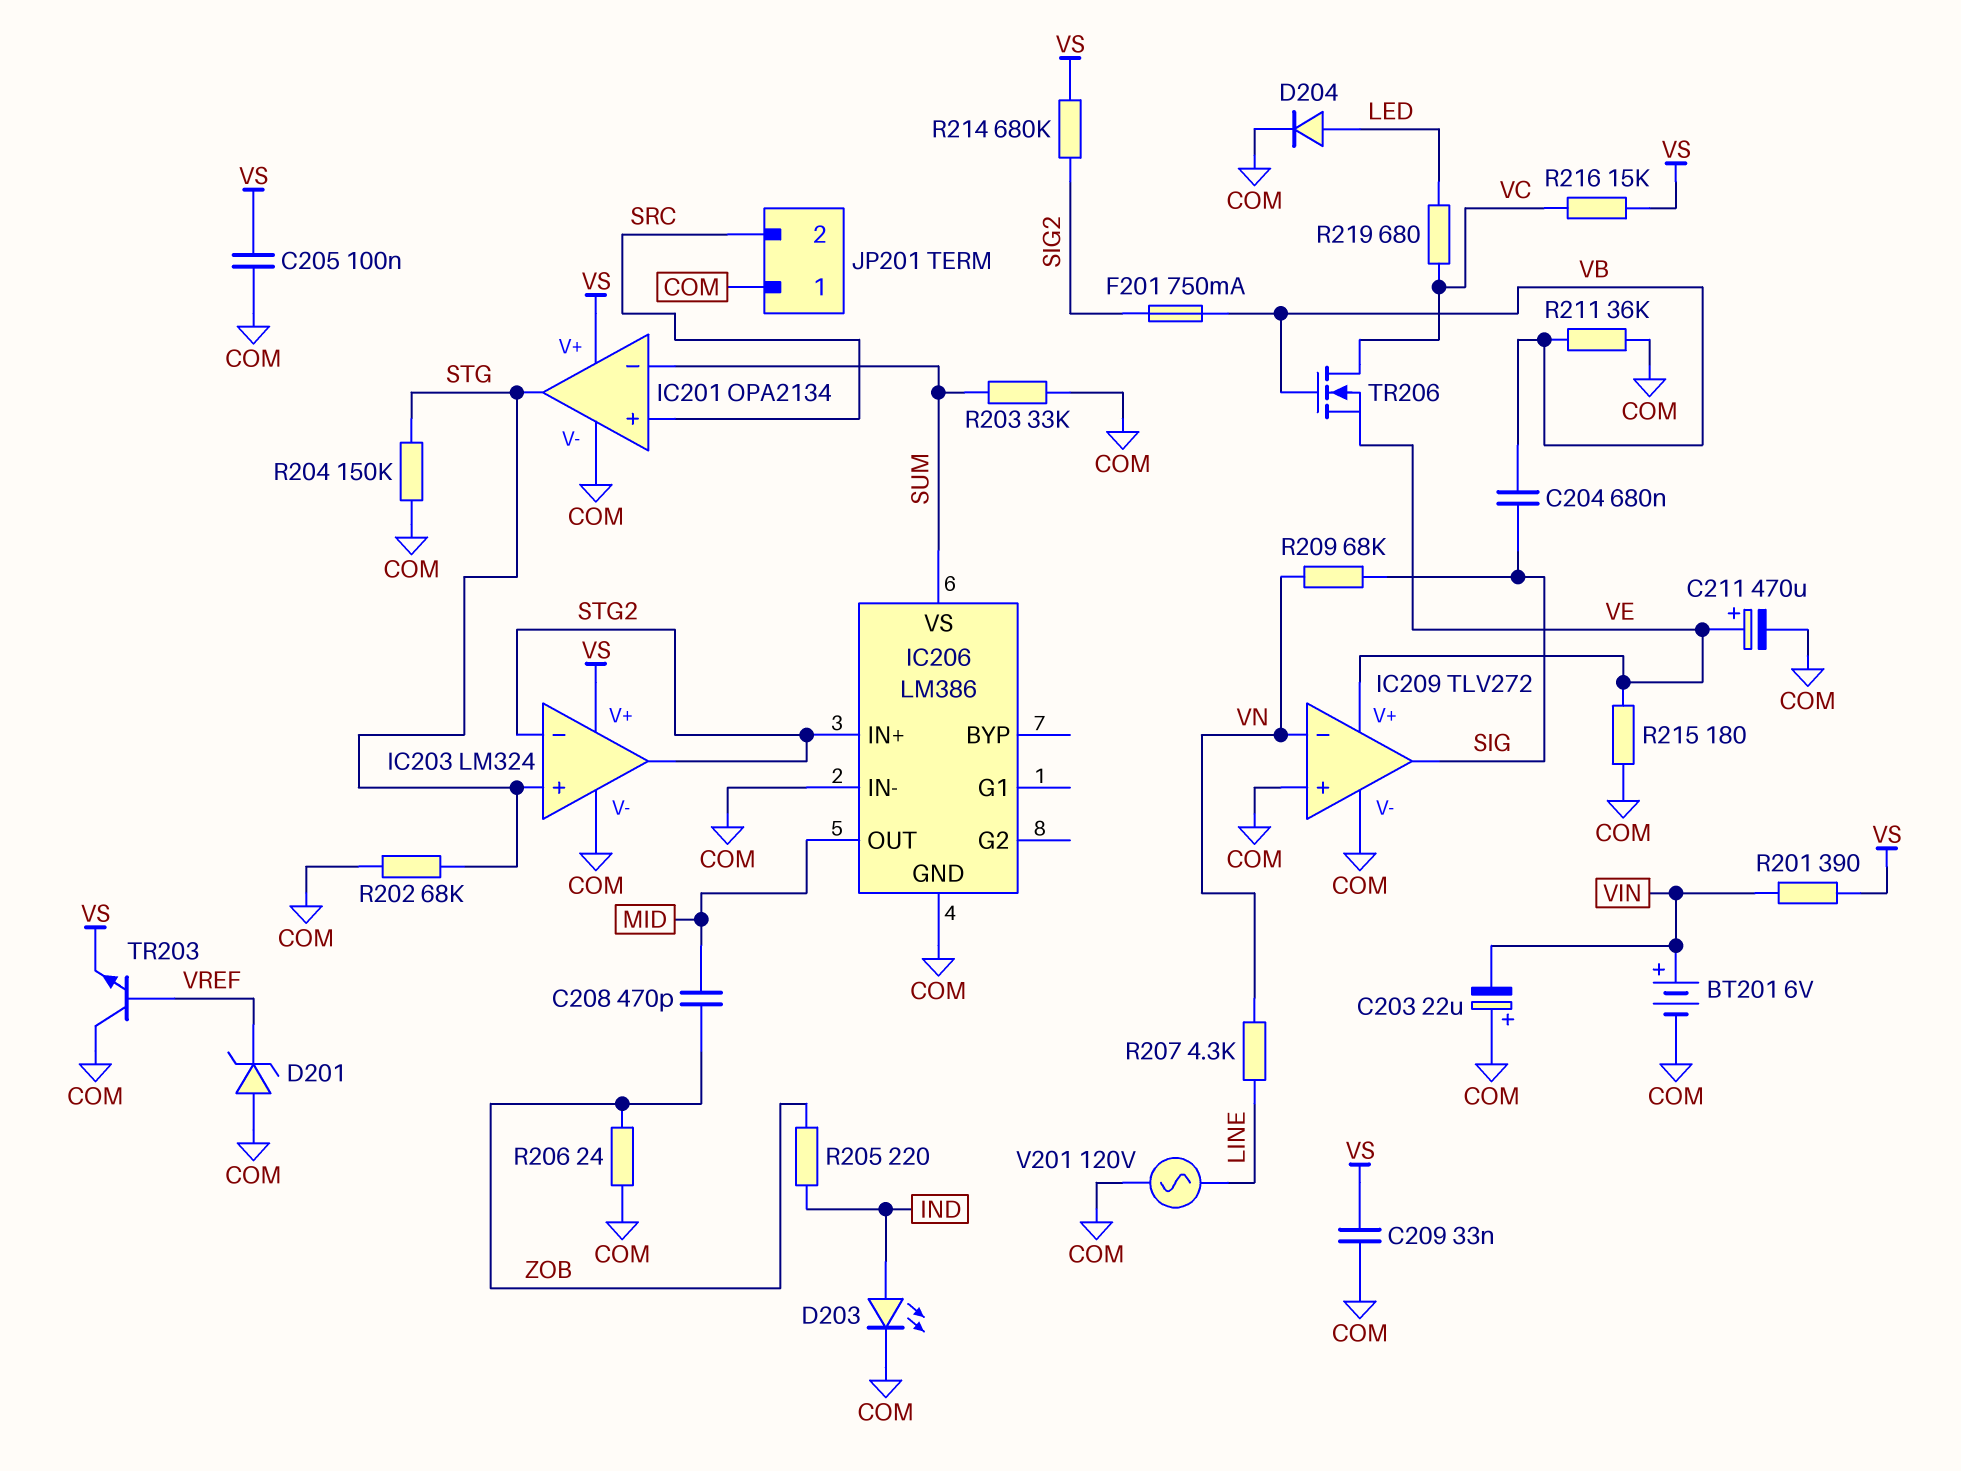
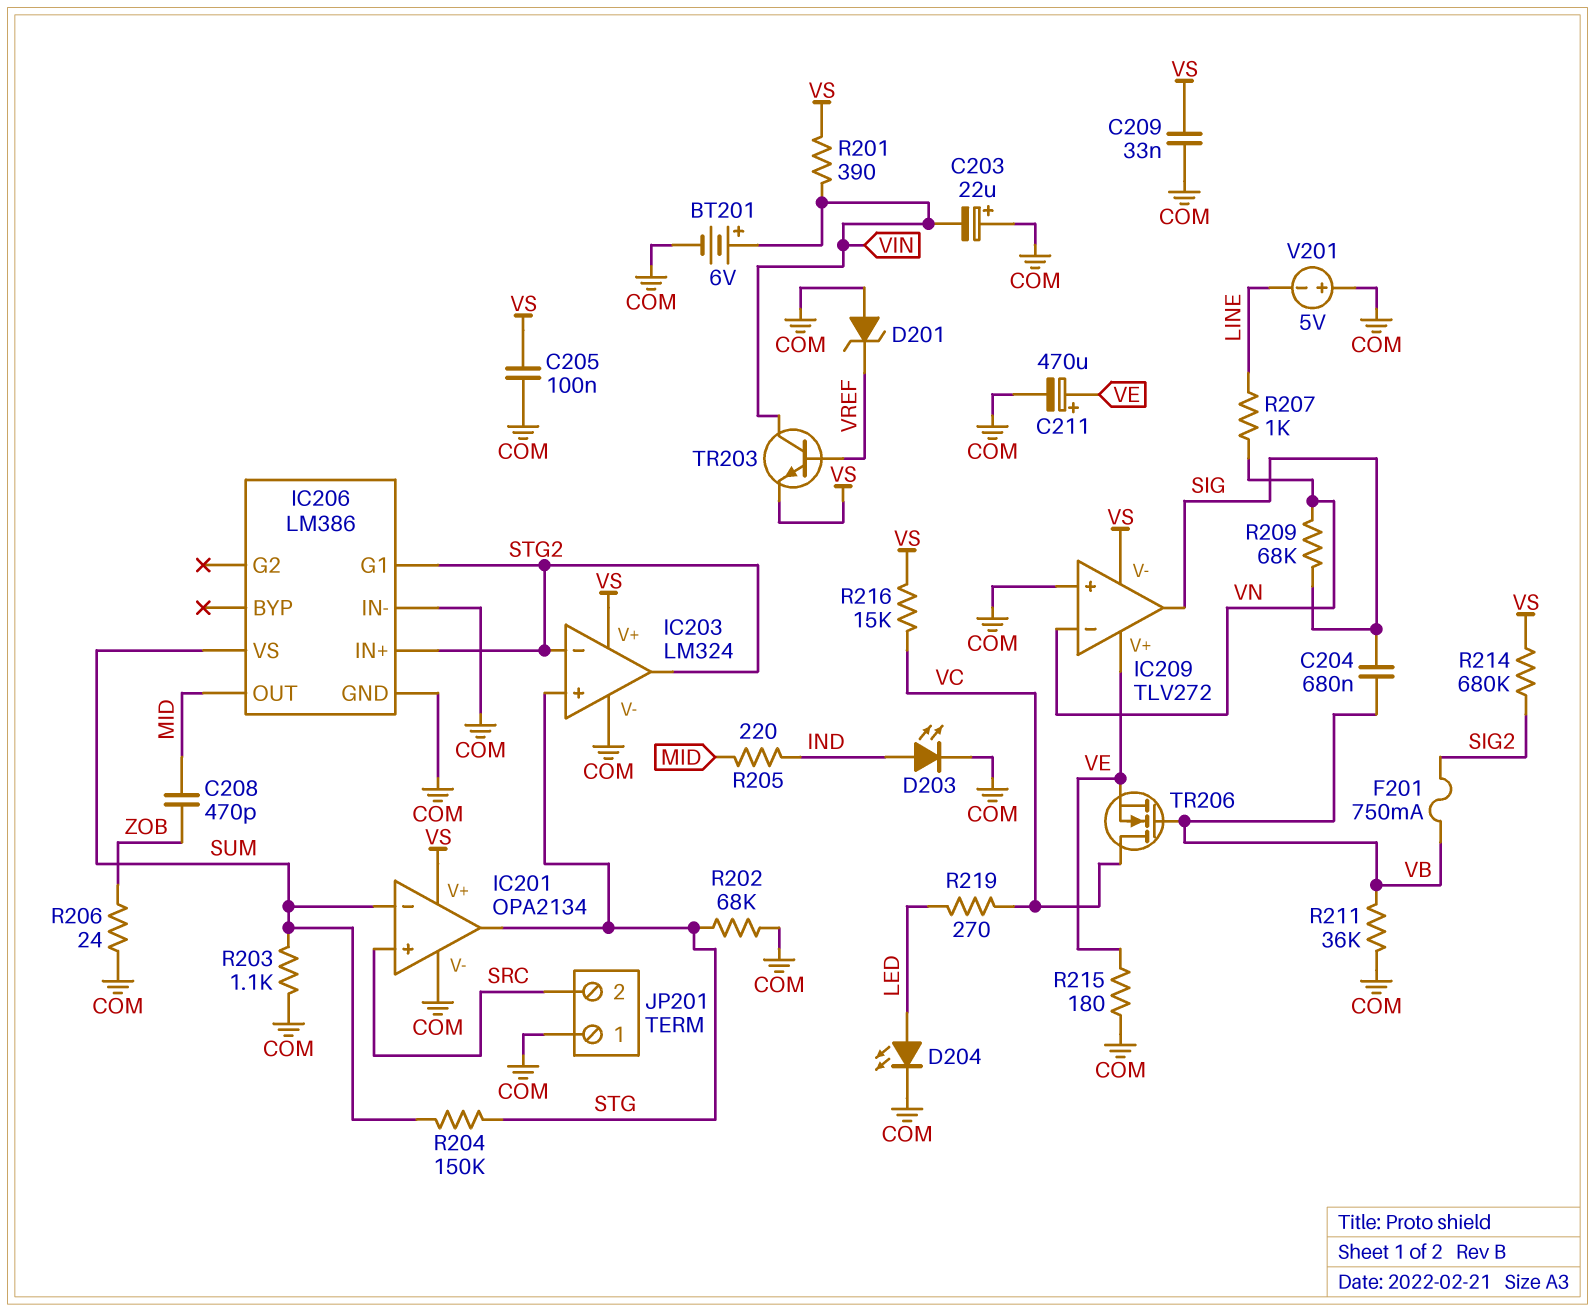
D204: diode (A LED, K COM) -> LED (A LED, K COM)
IC206 pin G1: none -> STG2
IC209 pin V-: COM -> VS
R203: 33k (COM, SUM) -> 1.1k (COM, SUM)
R204: 150k (COM, STG) -> 150k (STG, SUM)
R205: 220 (IND, ZOB) -> 220 (IND, MID)
R207: 4.3k (LINE, VN) -> 1k (LINE, VN)
R219: 680 (LED, VC) -> 270 (LED, VC)
TR203: NPN (B VREF, C COM, E VS) -> NPN (B VREF, C VIN, E VS)
V201: AC 120V (COM, LINE) -> 5V (plus COM, minus LINE)

